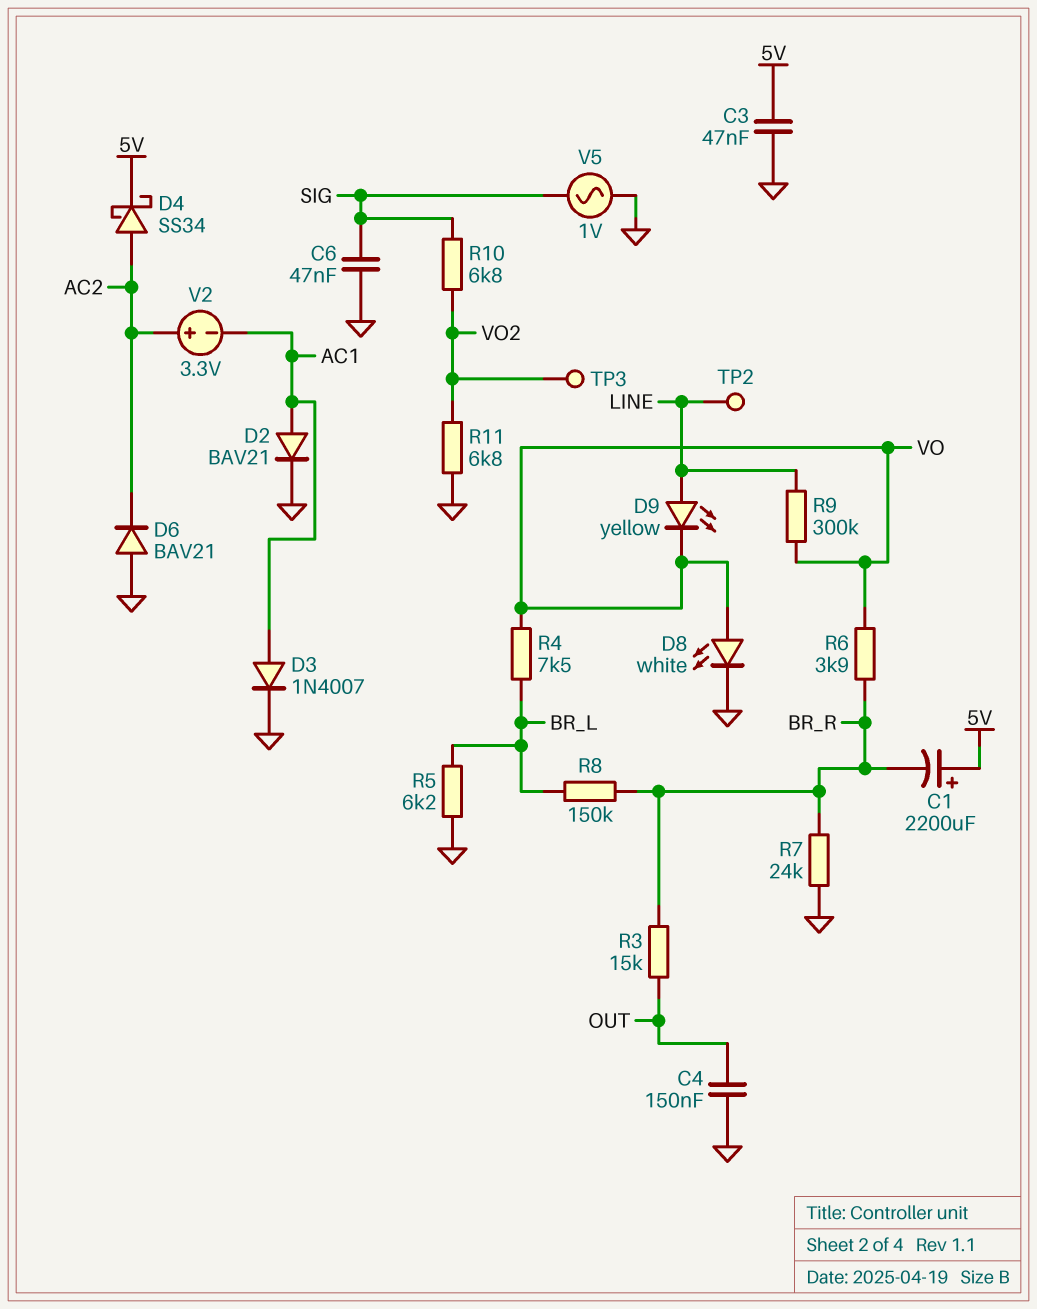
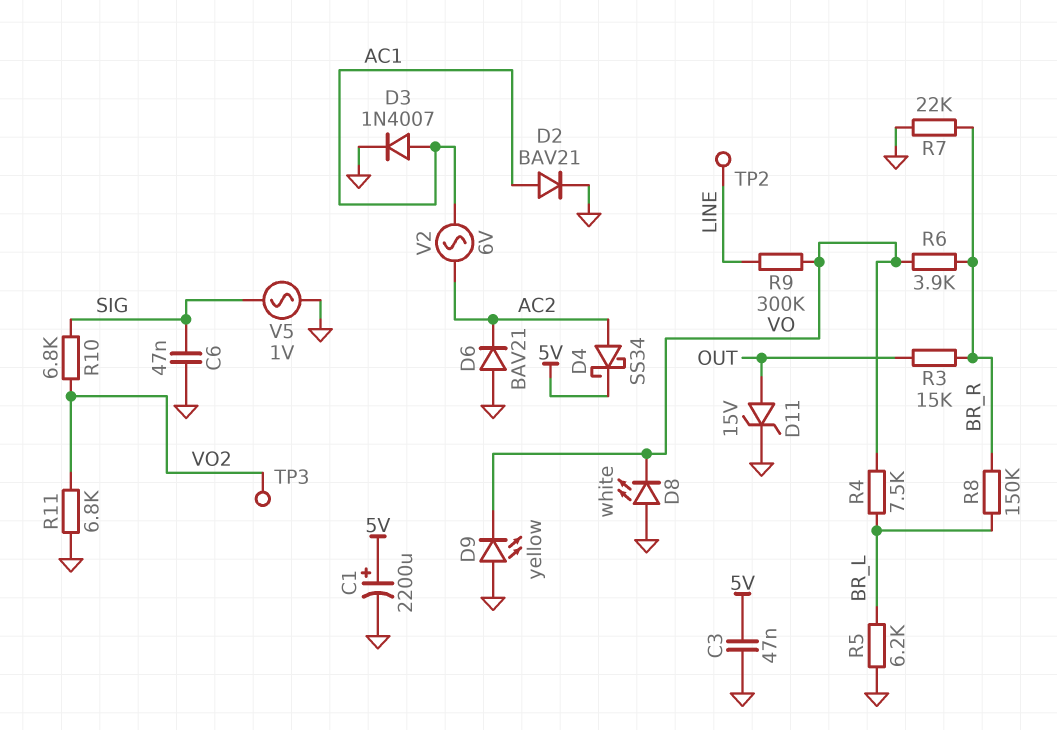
C1: 2200uF (plus 5V, minus BR_R) -> 2200uF (plus 5V, minus GND)
C4: 150nF (GND, OUT) -> none
D8: LED white (A VO, K GND) -> LED white (A GND, K VO)
D9: LED yellow (A LINE, K VO) -> LED yellow (A GND, K VO)
D11: none -> zener 15V (A OUT, K GND)
R7: 24k (BR_R, GND) -> 22k (BR_R, GND)
V2: 3.3V (plus AC2, minus AC1) -> AC 6V (AC1, AC2)

